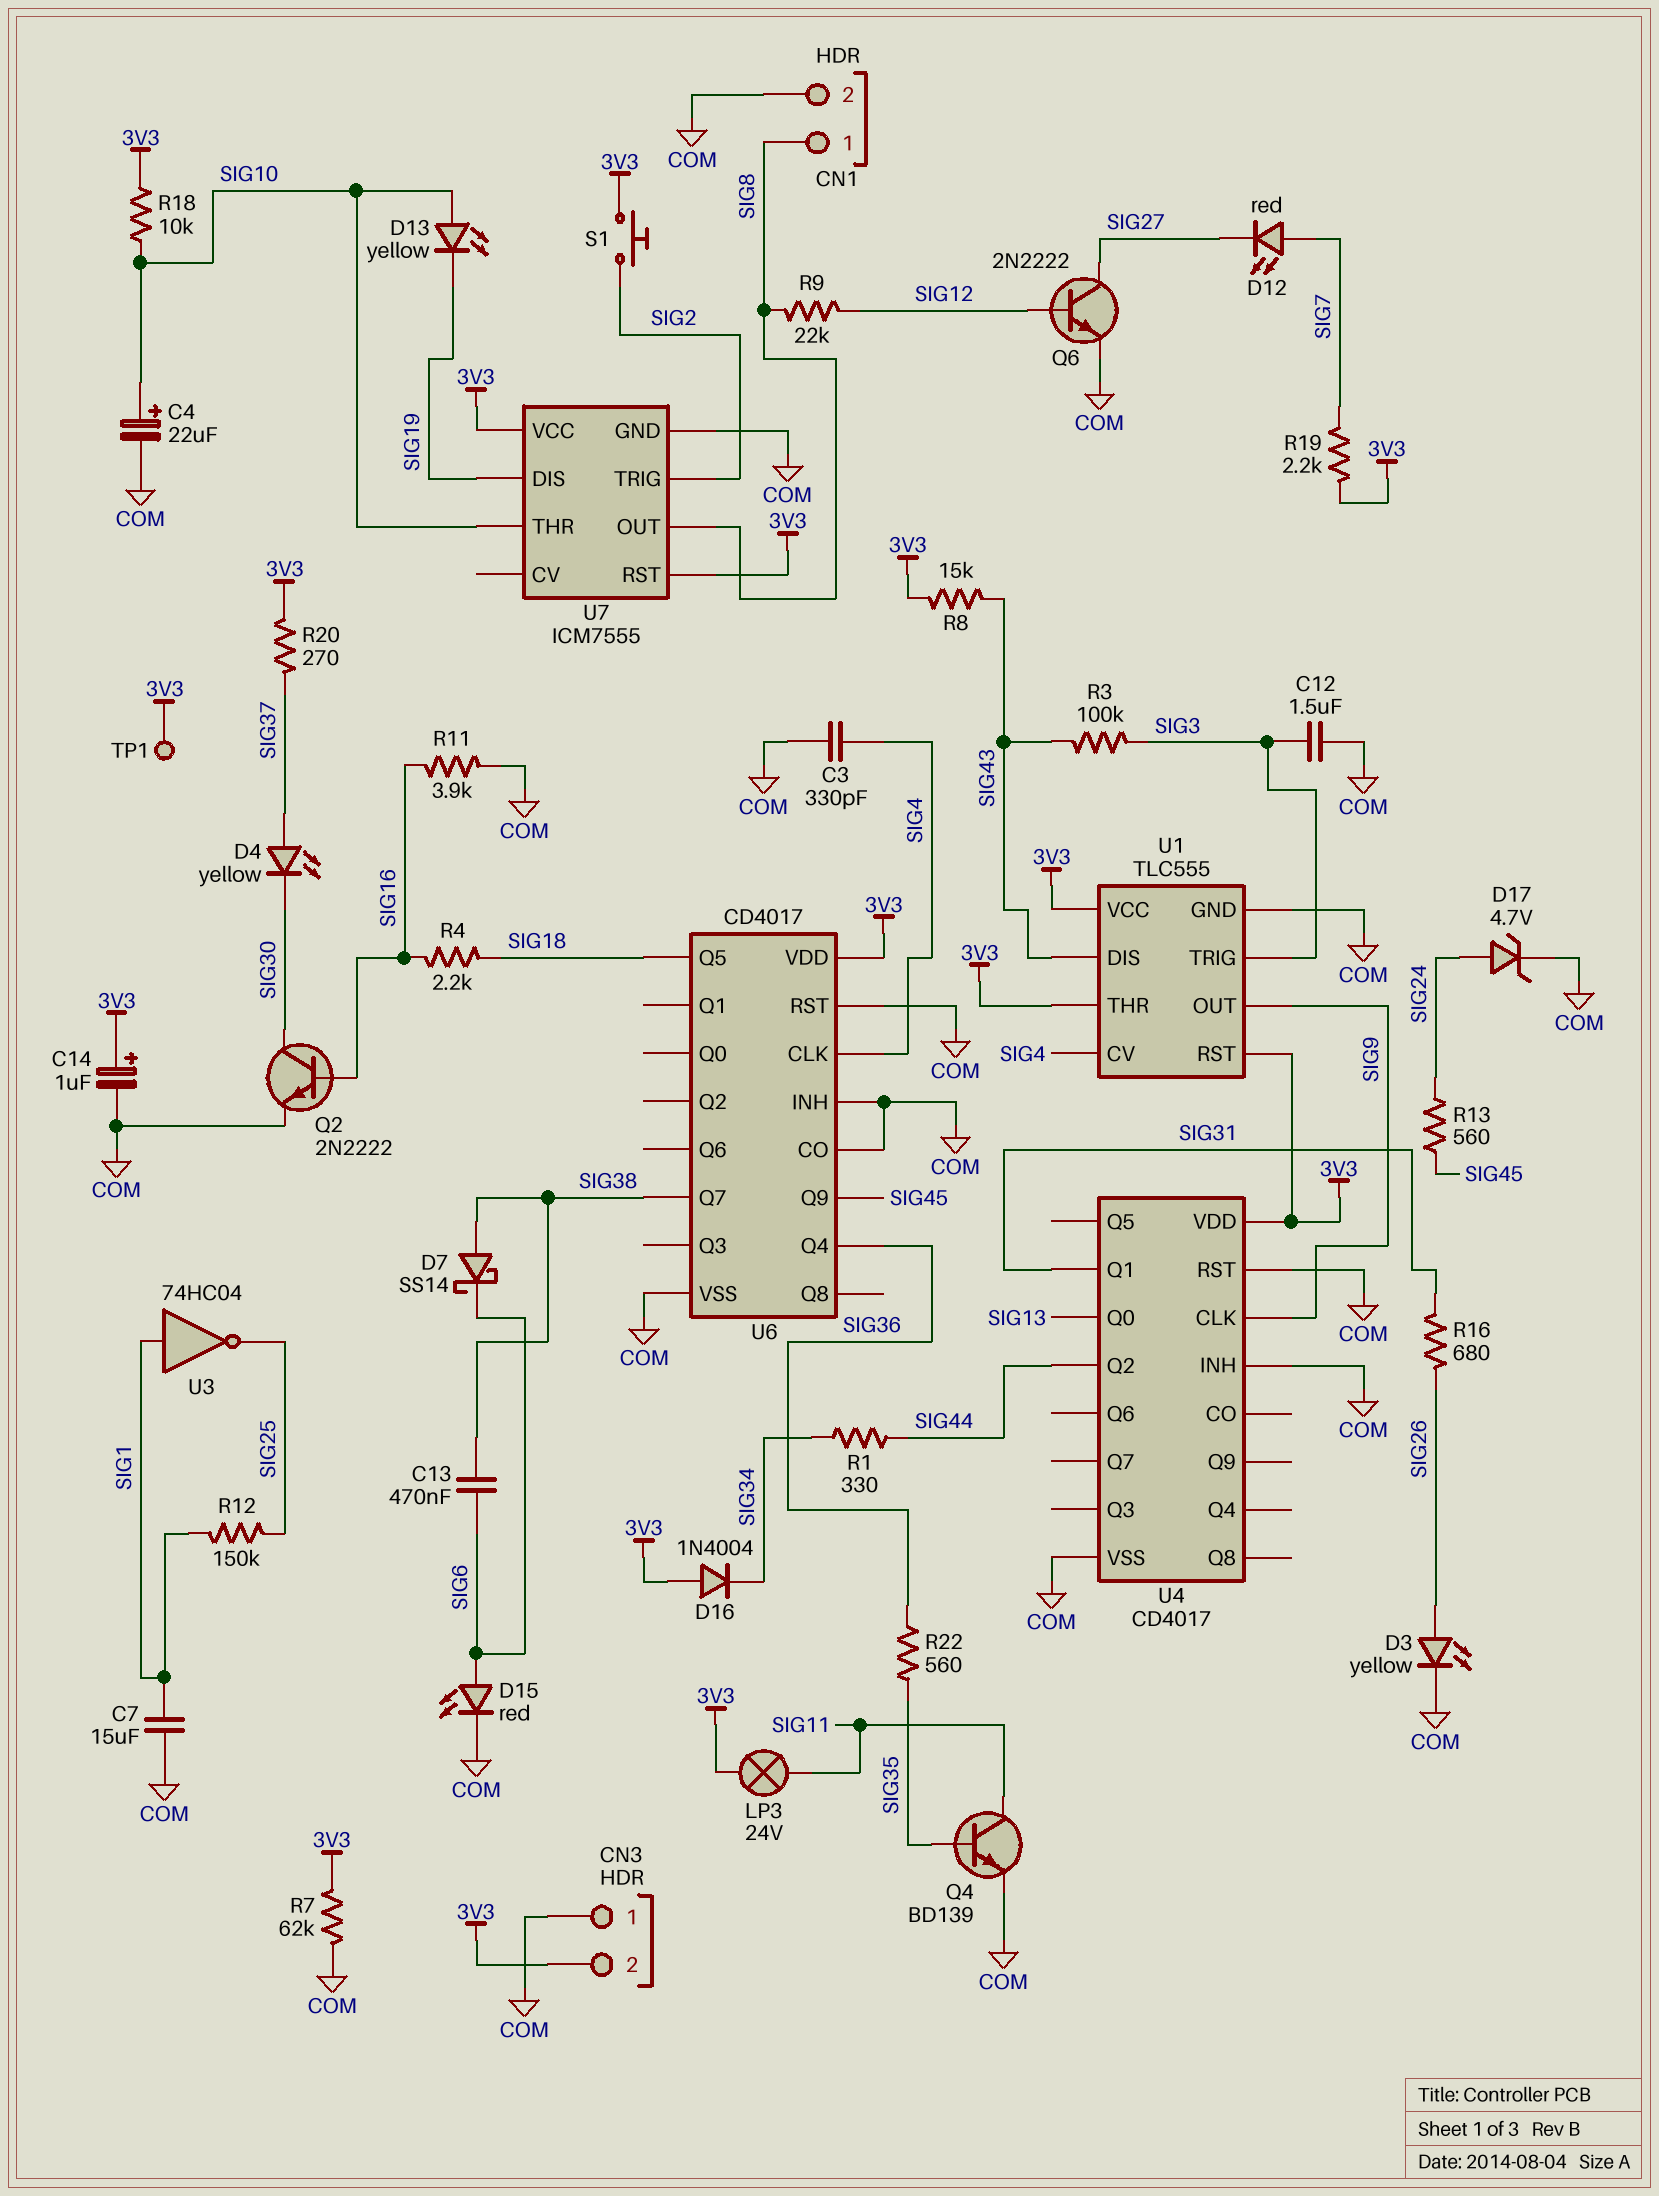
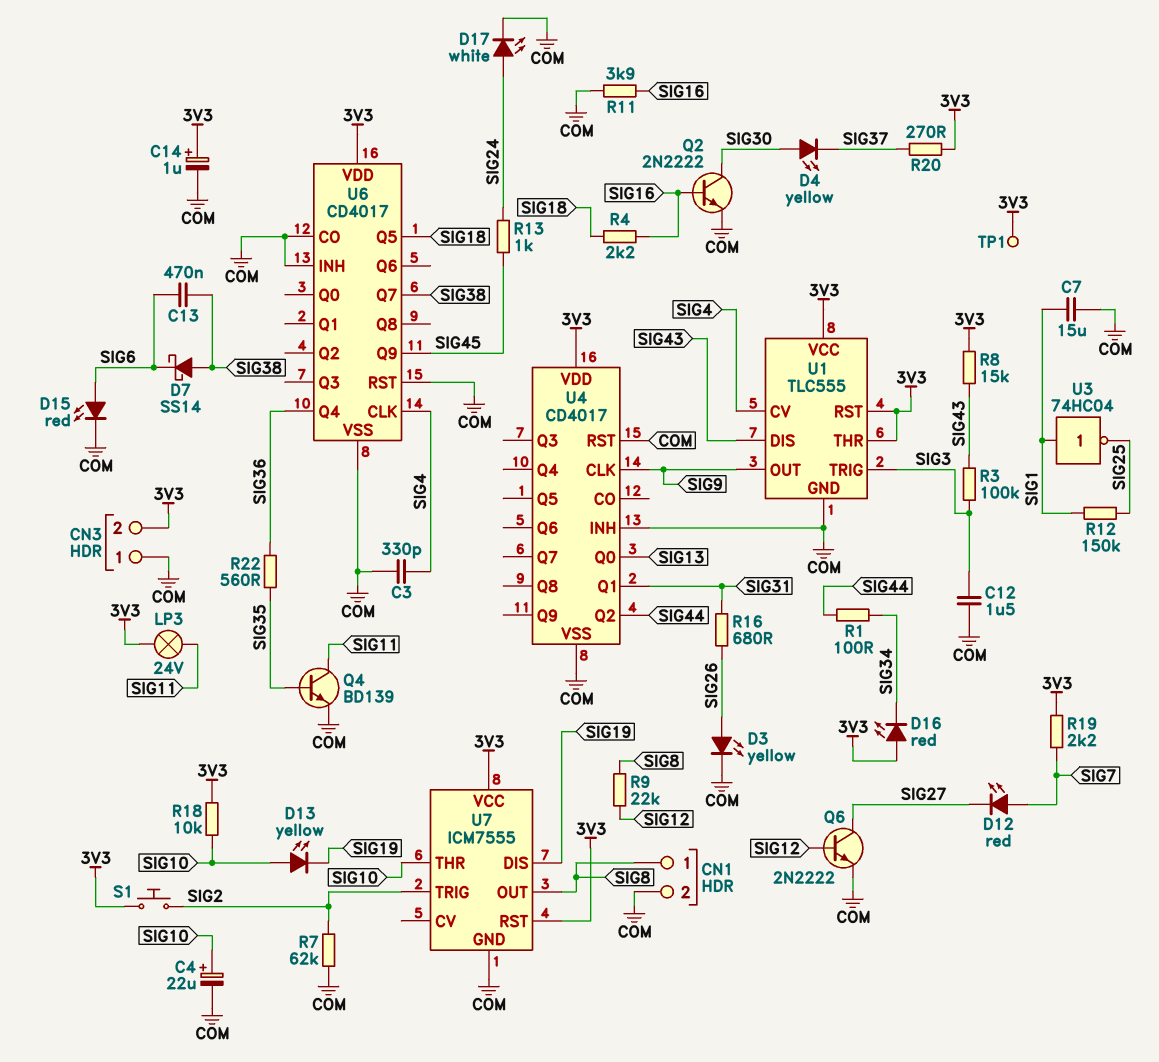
D4: LED yellow (A SIG37, K SIG30) -> LED yellow (A SIG30, K SIG37)
D16: diode 1N4004 (A 3V3, K SIG34) -> LED red (A 3V3, K SIG34)
D17: zener 4.7V (A SIG24, K COM) -> LED white (A SIG24, K COM)
R1: 330 (SIG34, SIG44) -> 100 (SIG34, SIG44)
R7: 62k (3V3, COM) -> 62k (COM, SIG2)
R13: 560 (SIG24, SIG45) -> 1k (SIG24, SIG45)

